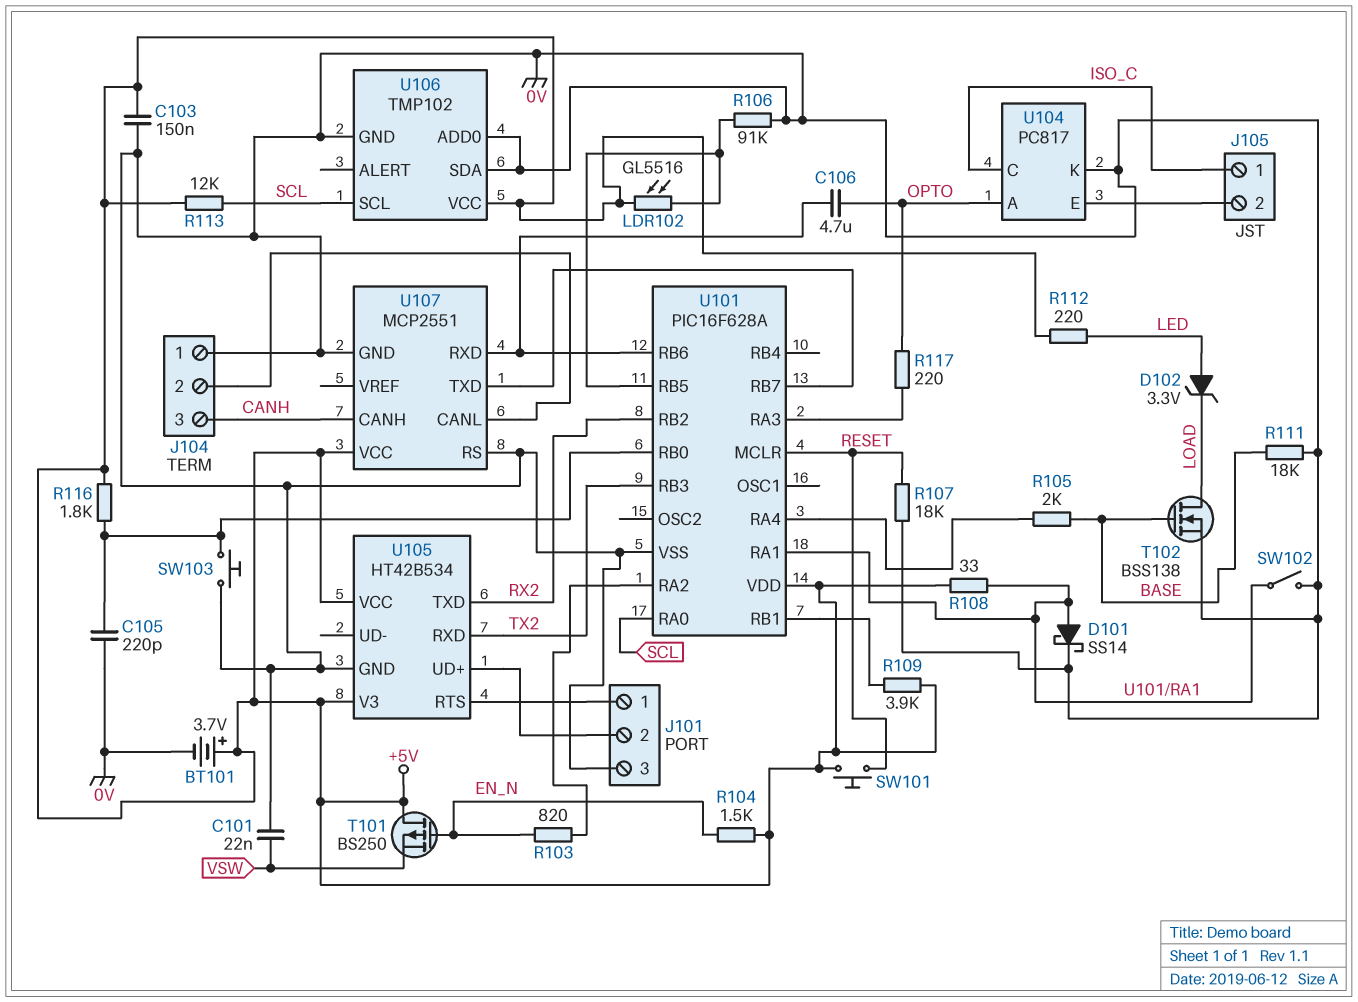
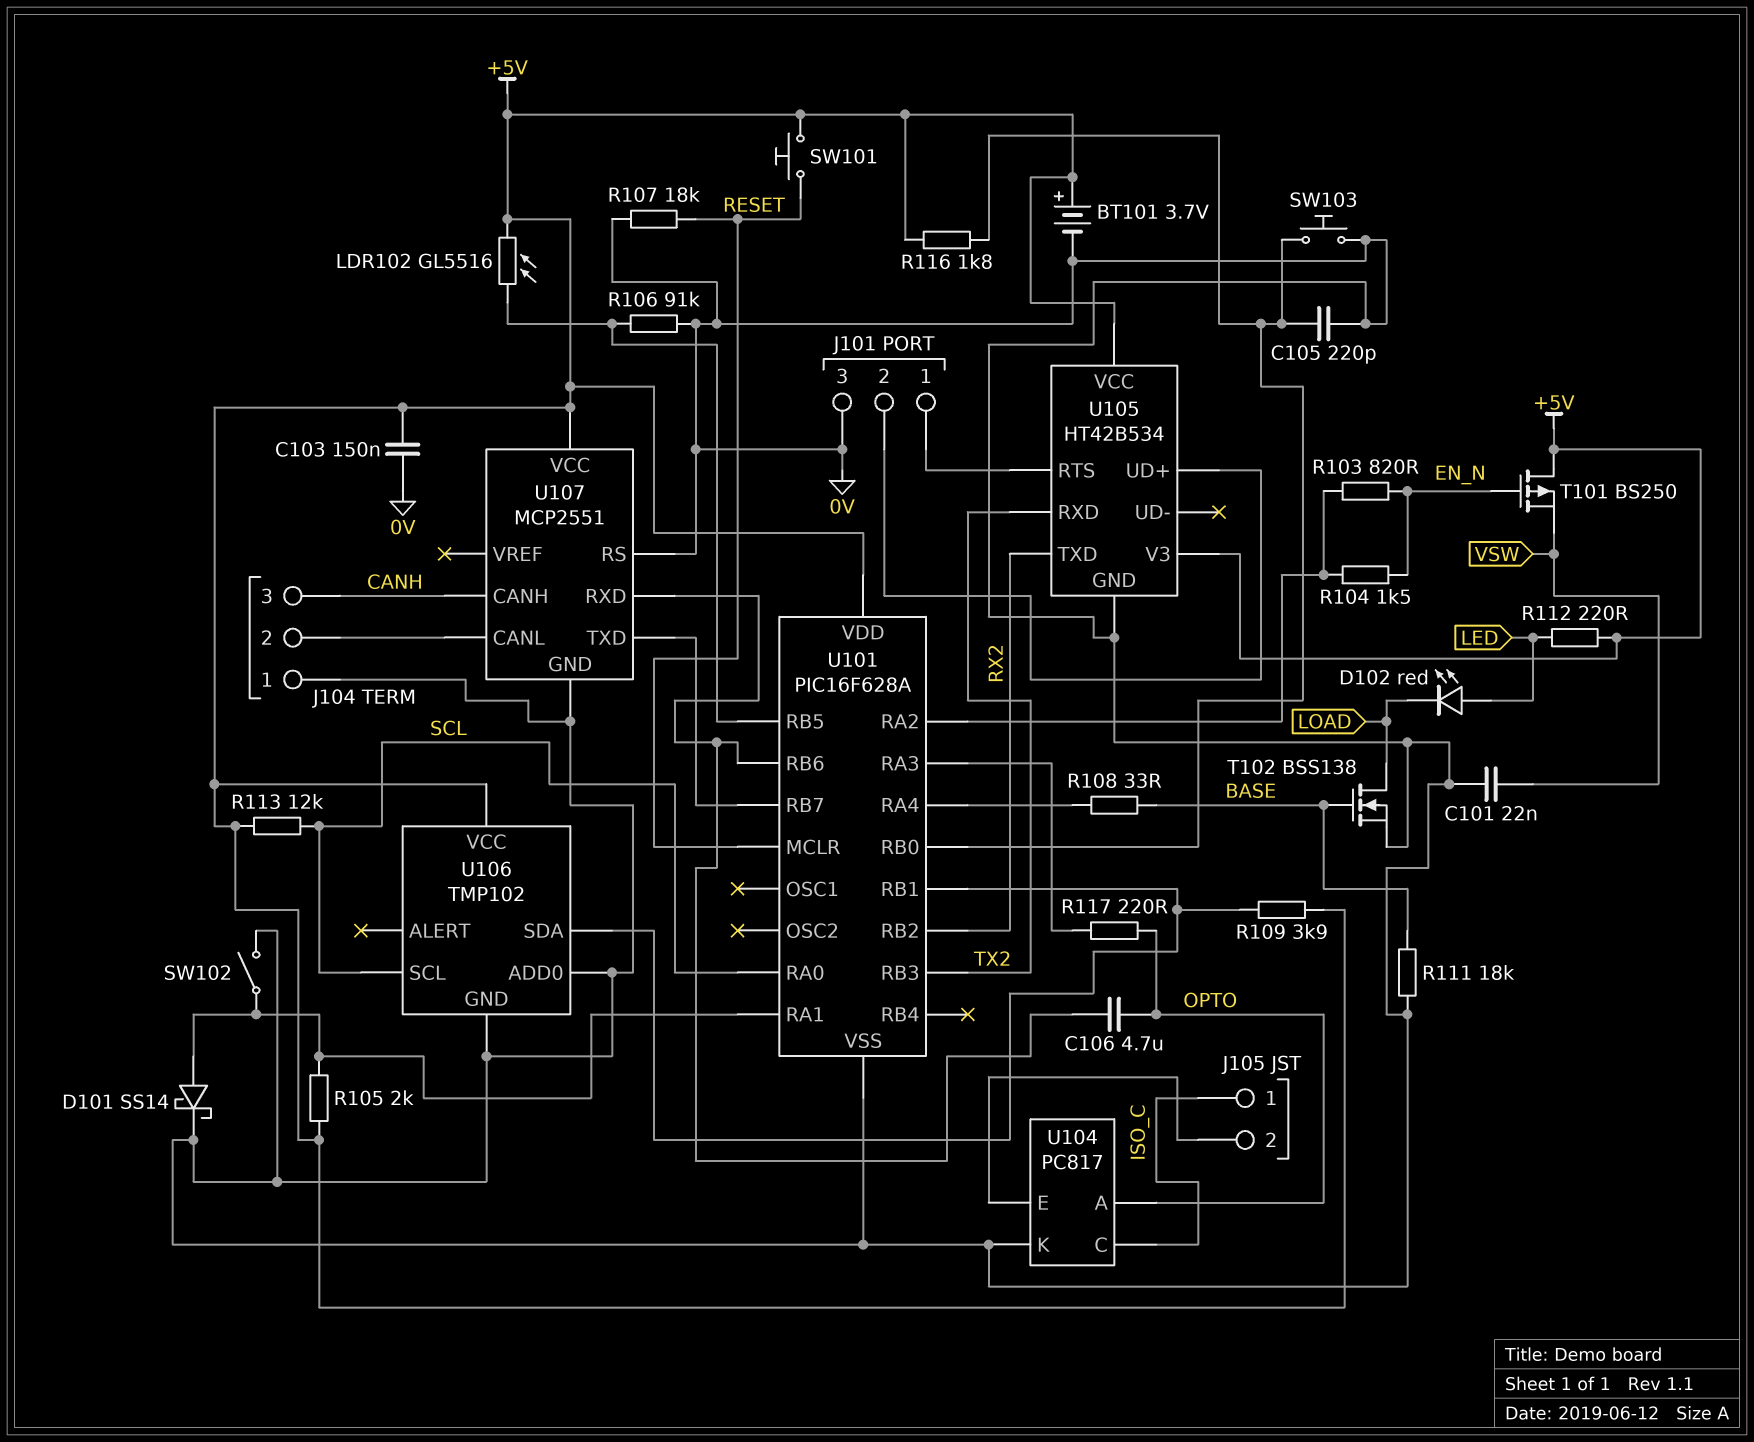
D102: zener 3.3V (A LED, K LOAD) -> LED red (A LED, K LOAD)
R104: 1.5k (+5V, EN_N) -> 1.5k (EN_N, U101/RA2)
R105: 2k (BASE, U101/RA4) -> 2k (+5V, U101/RA1)
R108: 33 (+5V, U101/RA1) -> 33 (BASE, U101/RA4)
U106 pin SDA: 0V -> U101/RB1

